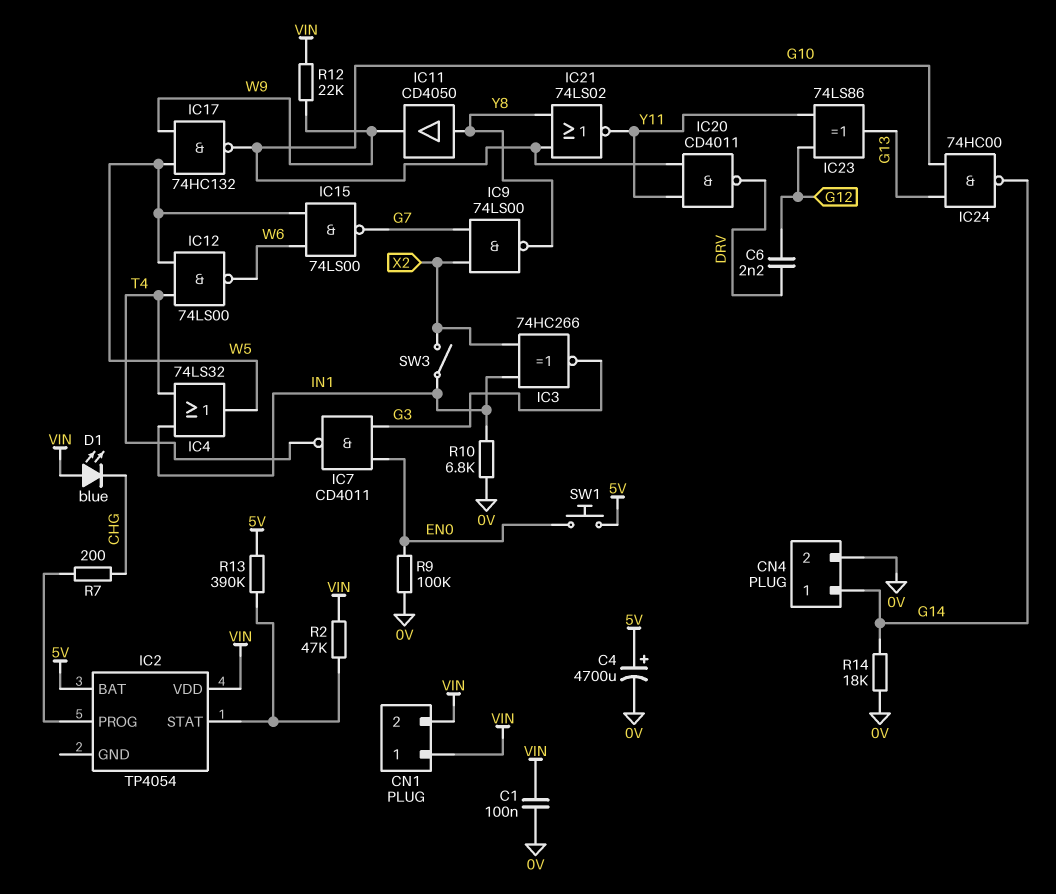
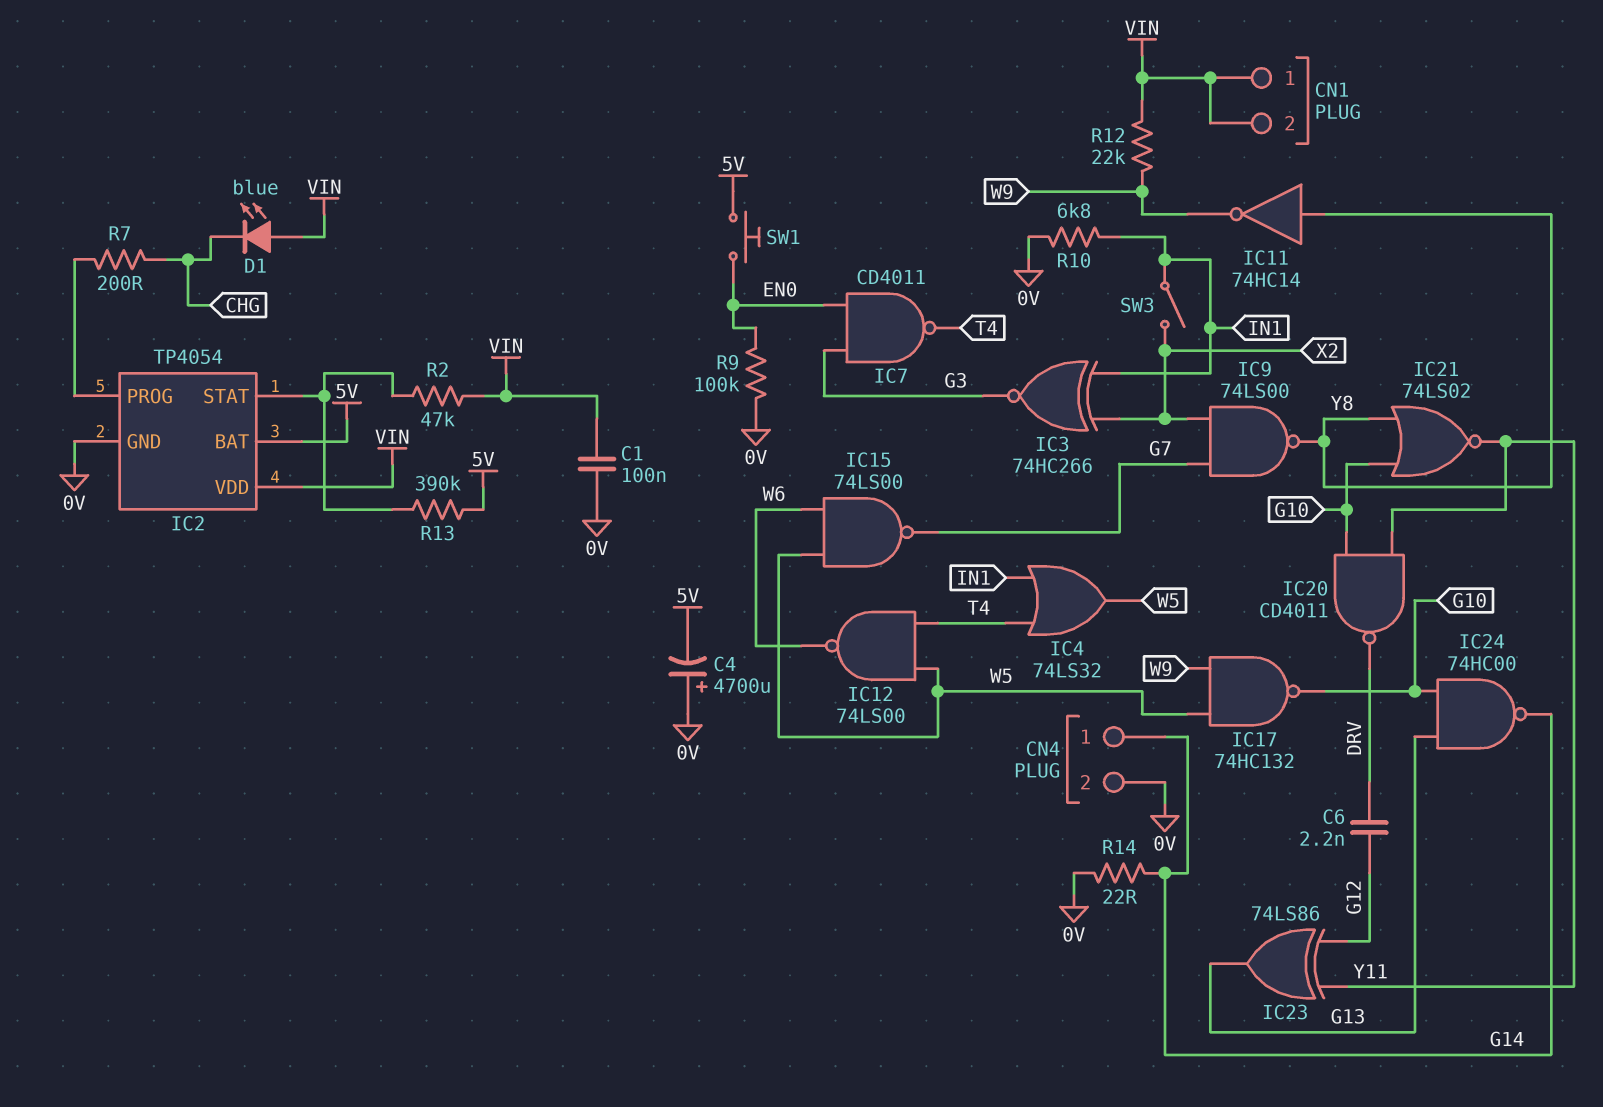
C4: 4700uF (plus 5V, minus 0V) -> 4700uF (plus 0V, minus 5V)
IC2 pin GND: none -> 0V
IC11: buffer CD4050 (in Y8, out W9) -> NOT 74HC14 (in Y8, out W9)
R14: 18k (0V, G14) -> 22 (0V, G14)

